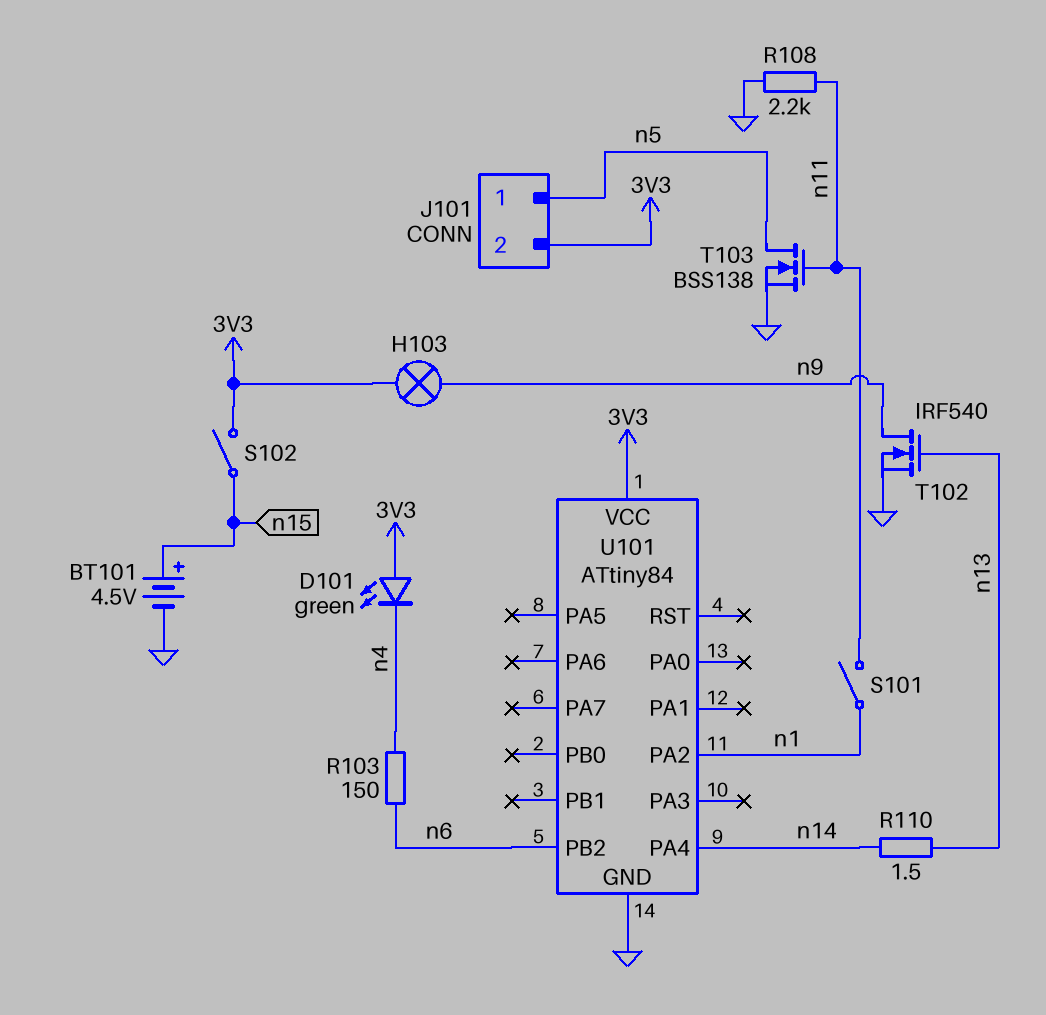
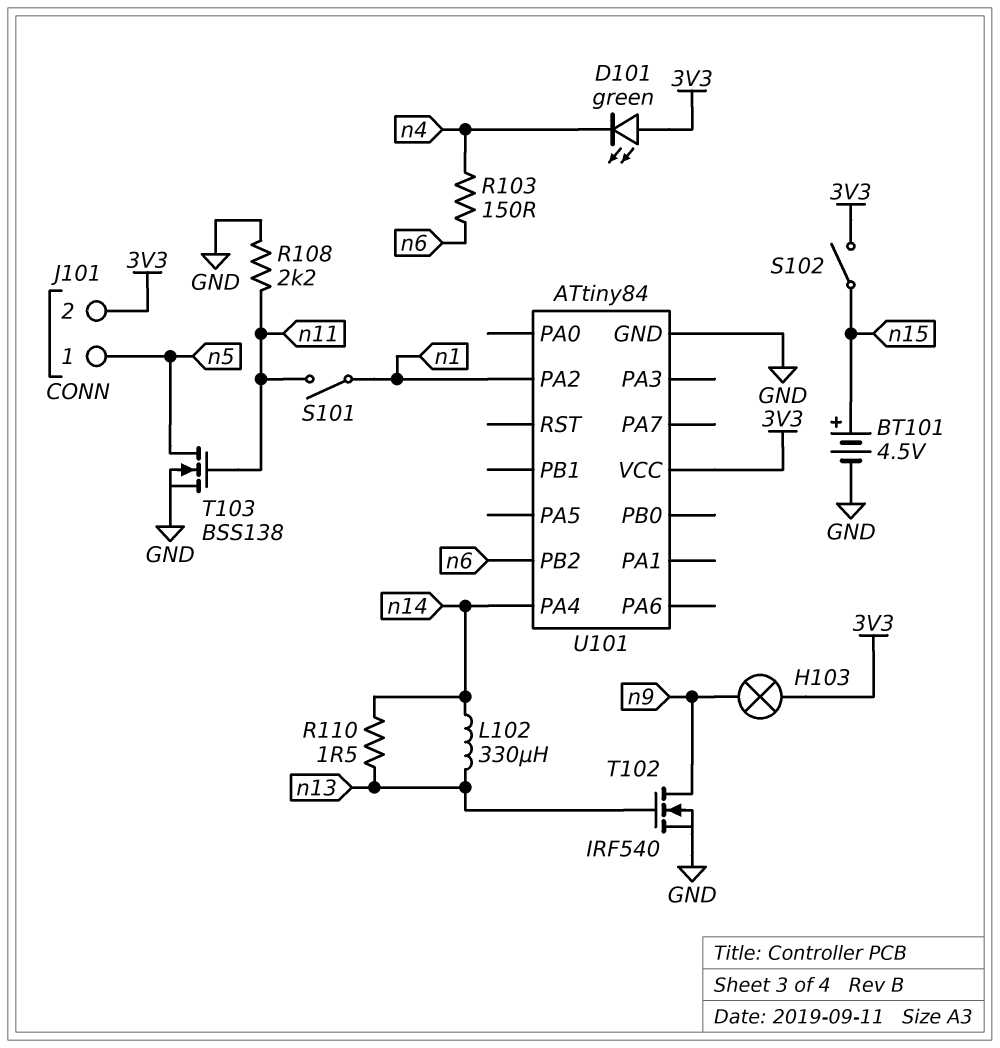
L102: none -> 330uH (n13, n14)

